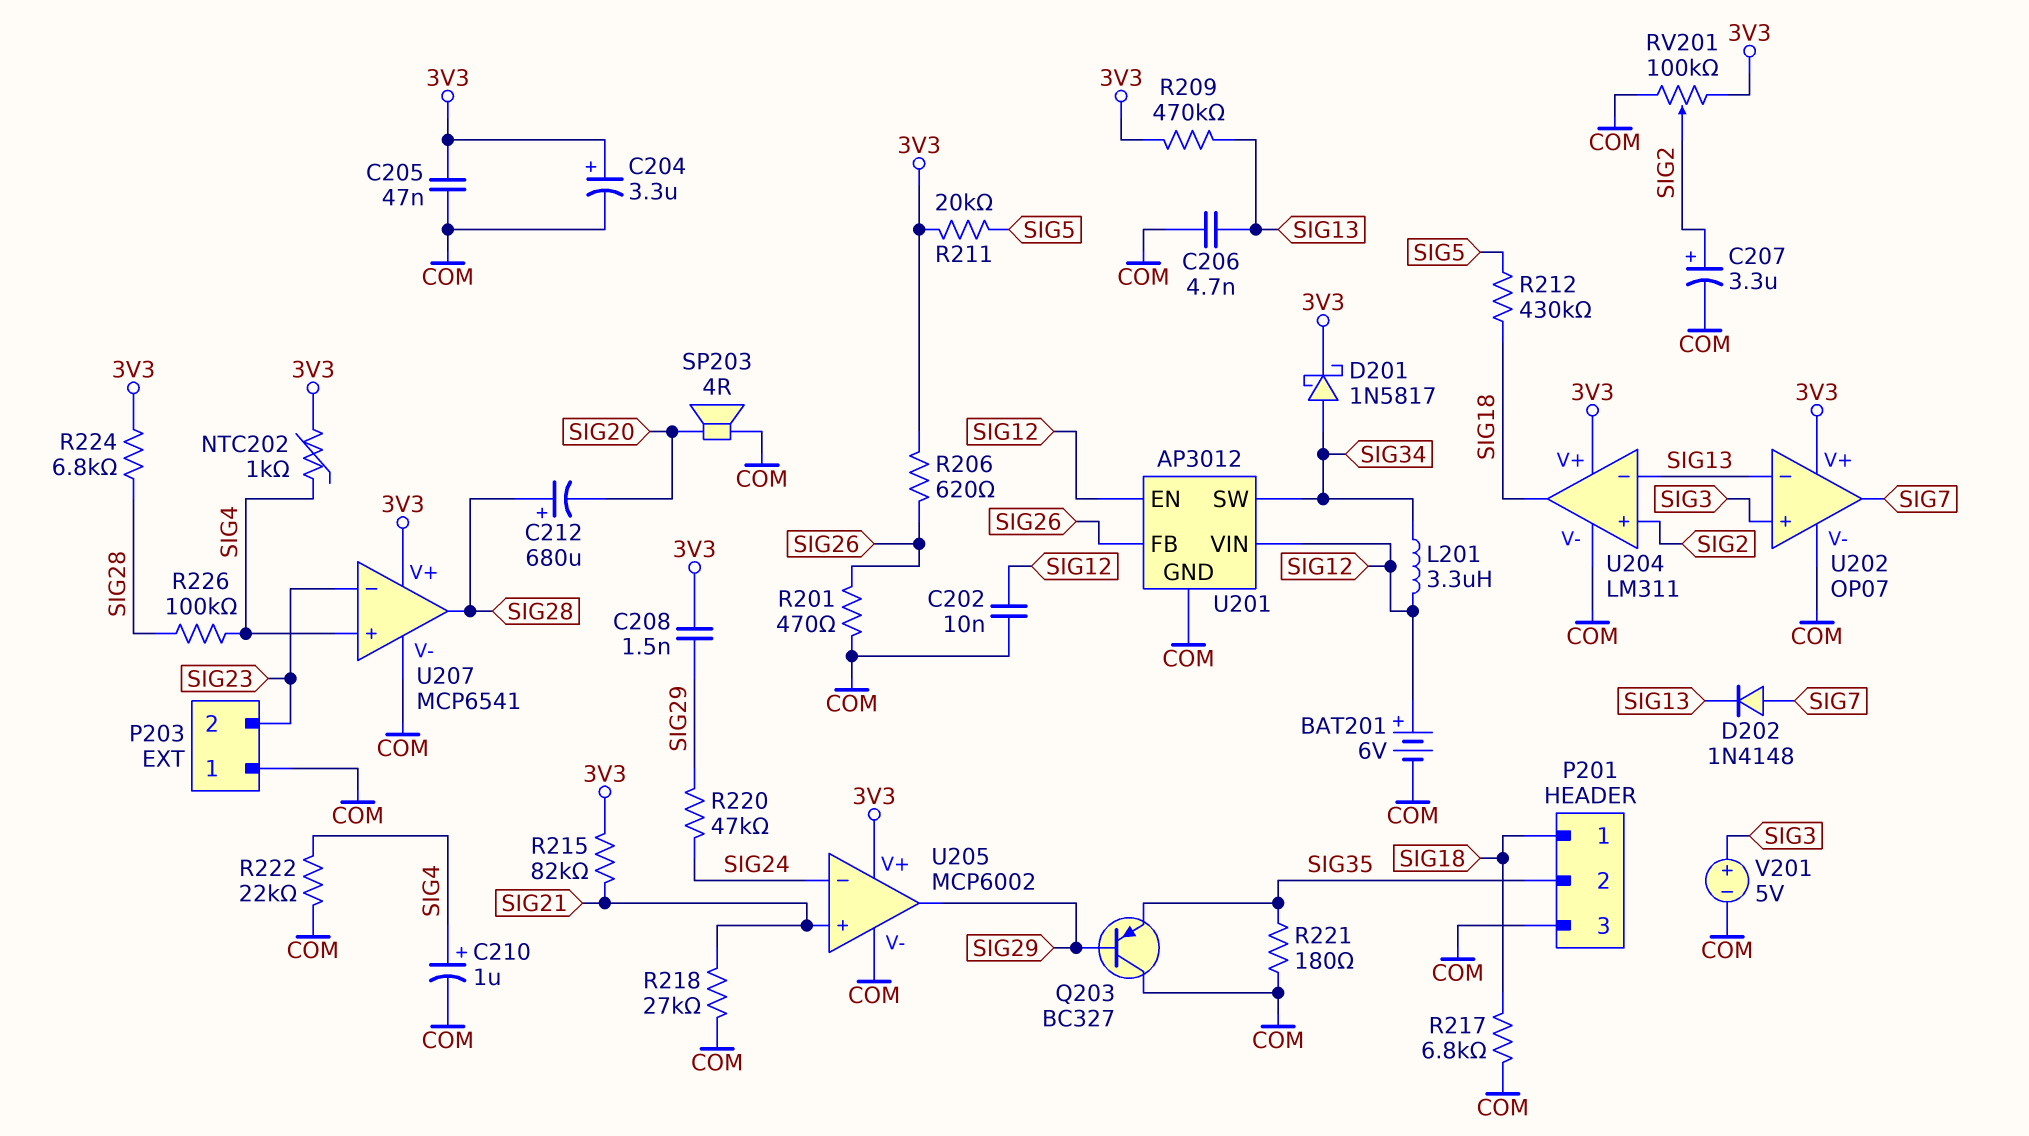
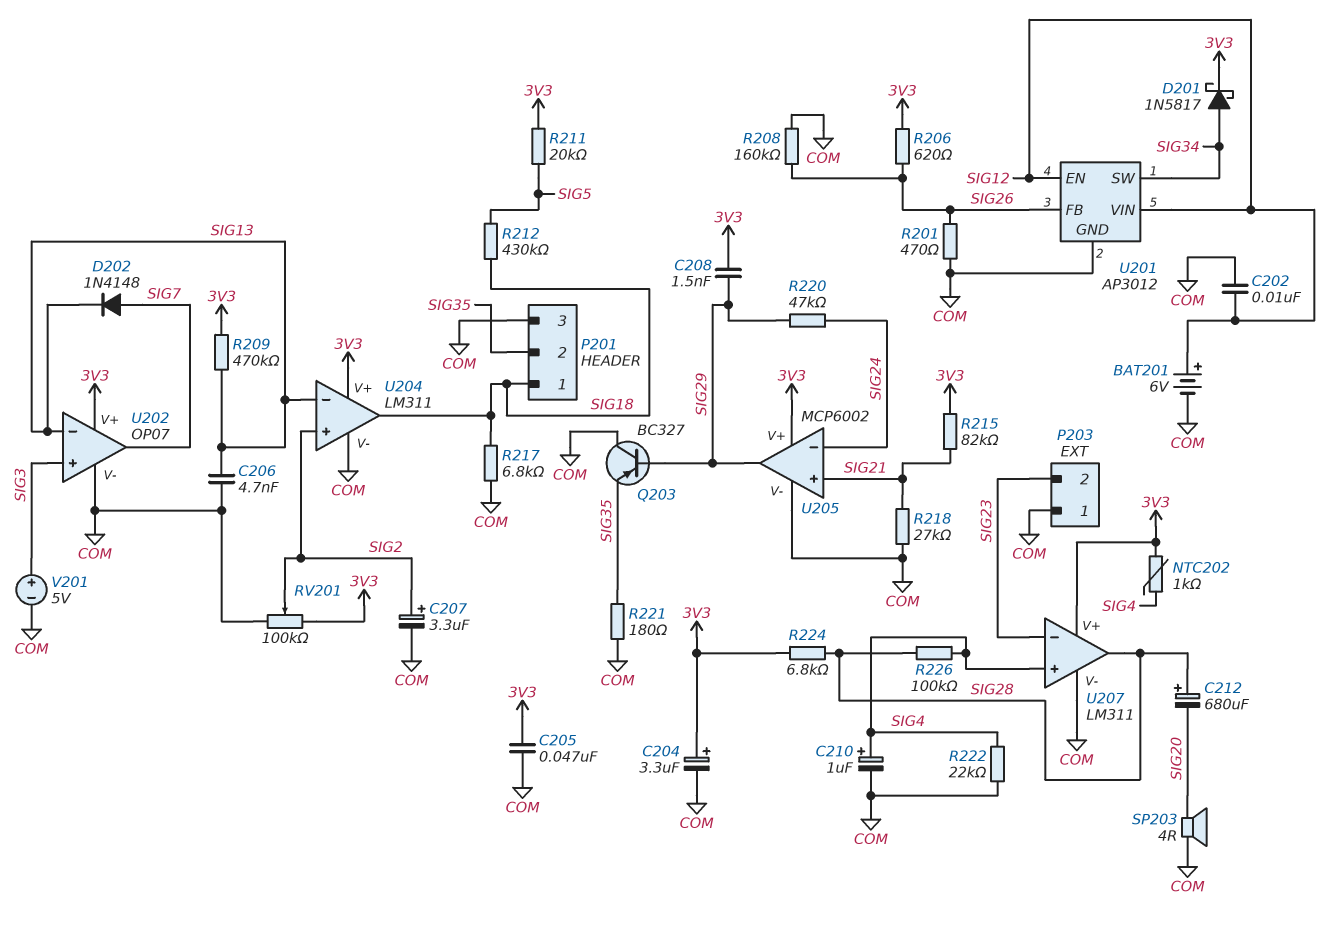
L201: 3.3uH (SIG12, SIG34) -> none
R208: none -> 160k (COM, SIG26)
U207: MCP6541 -> LM311

